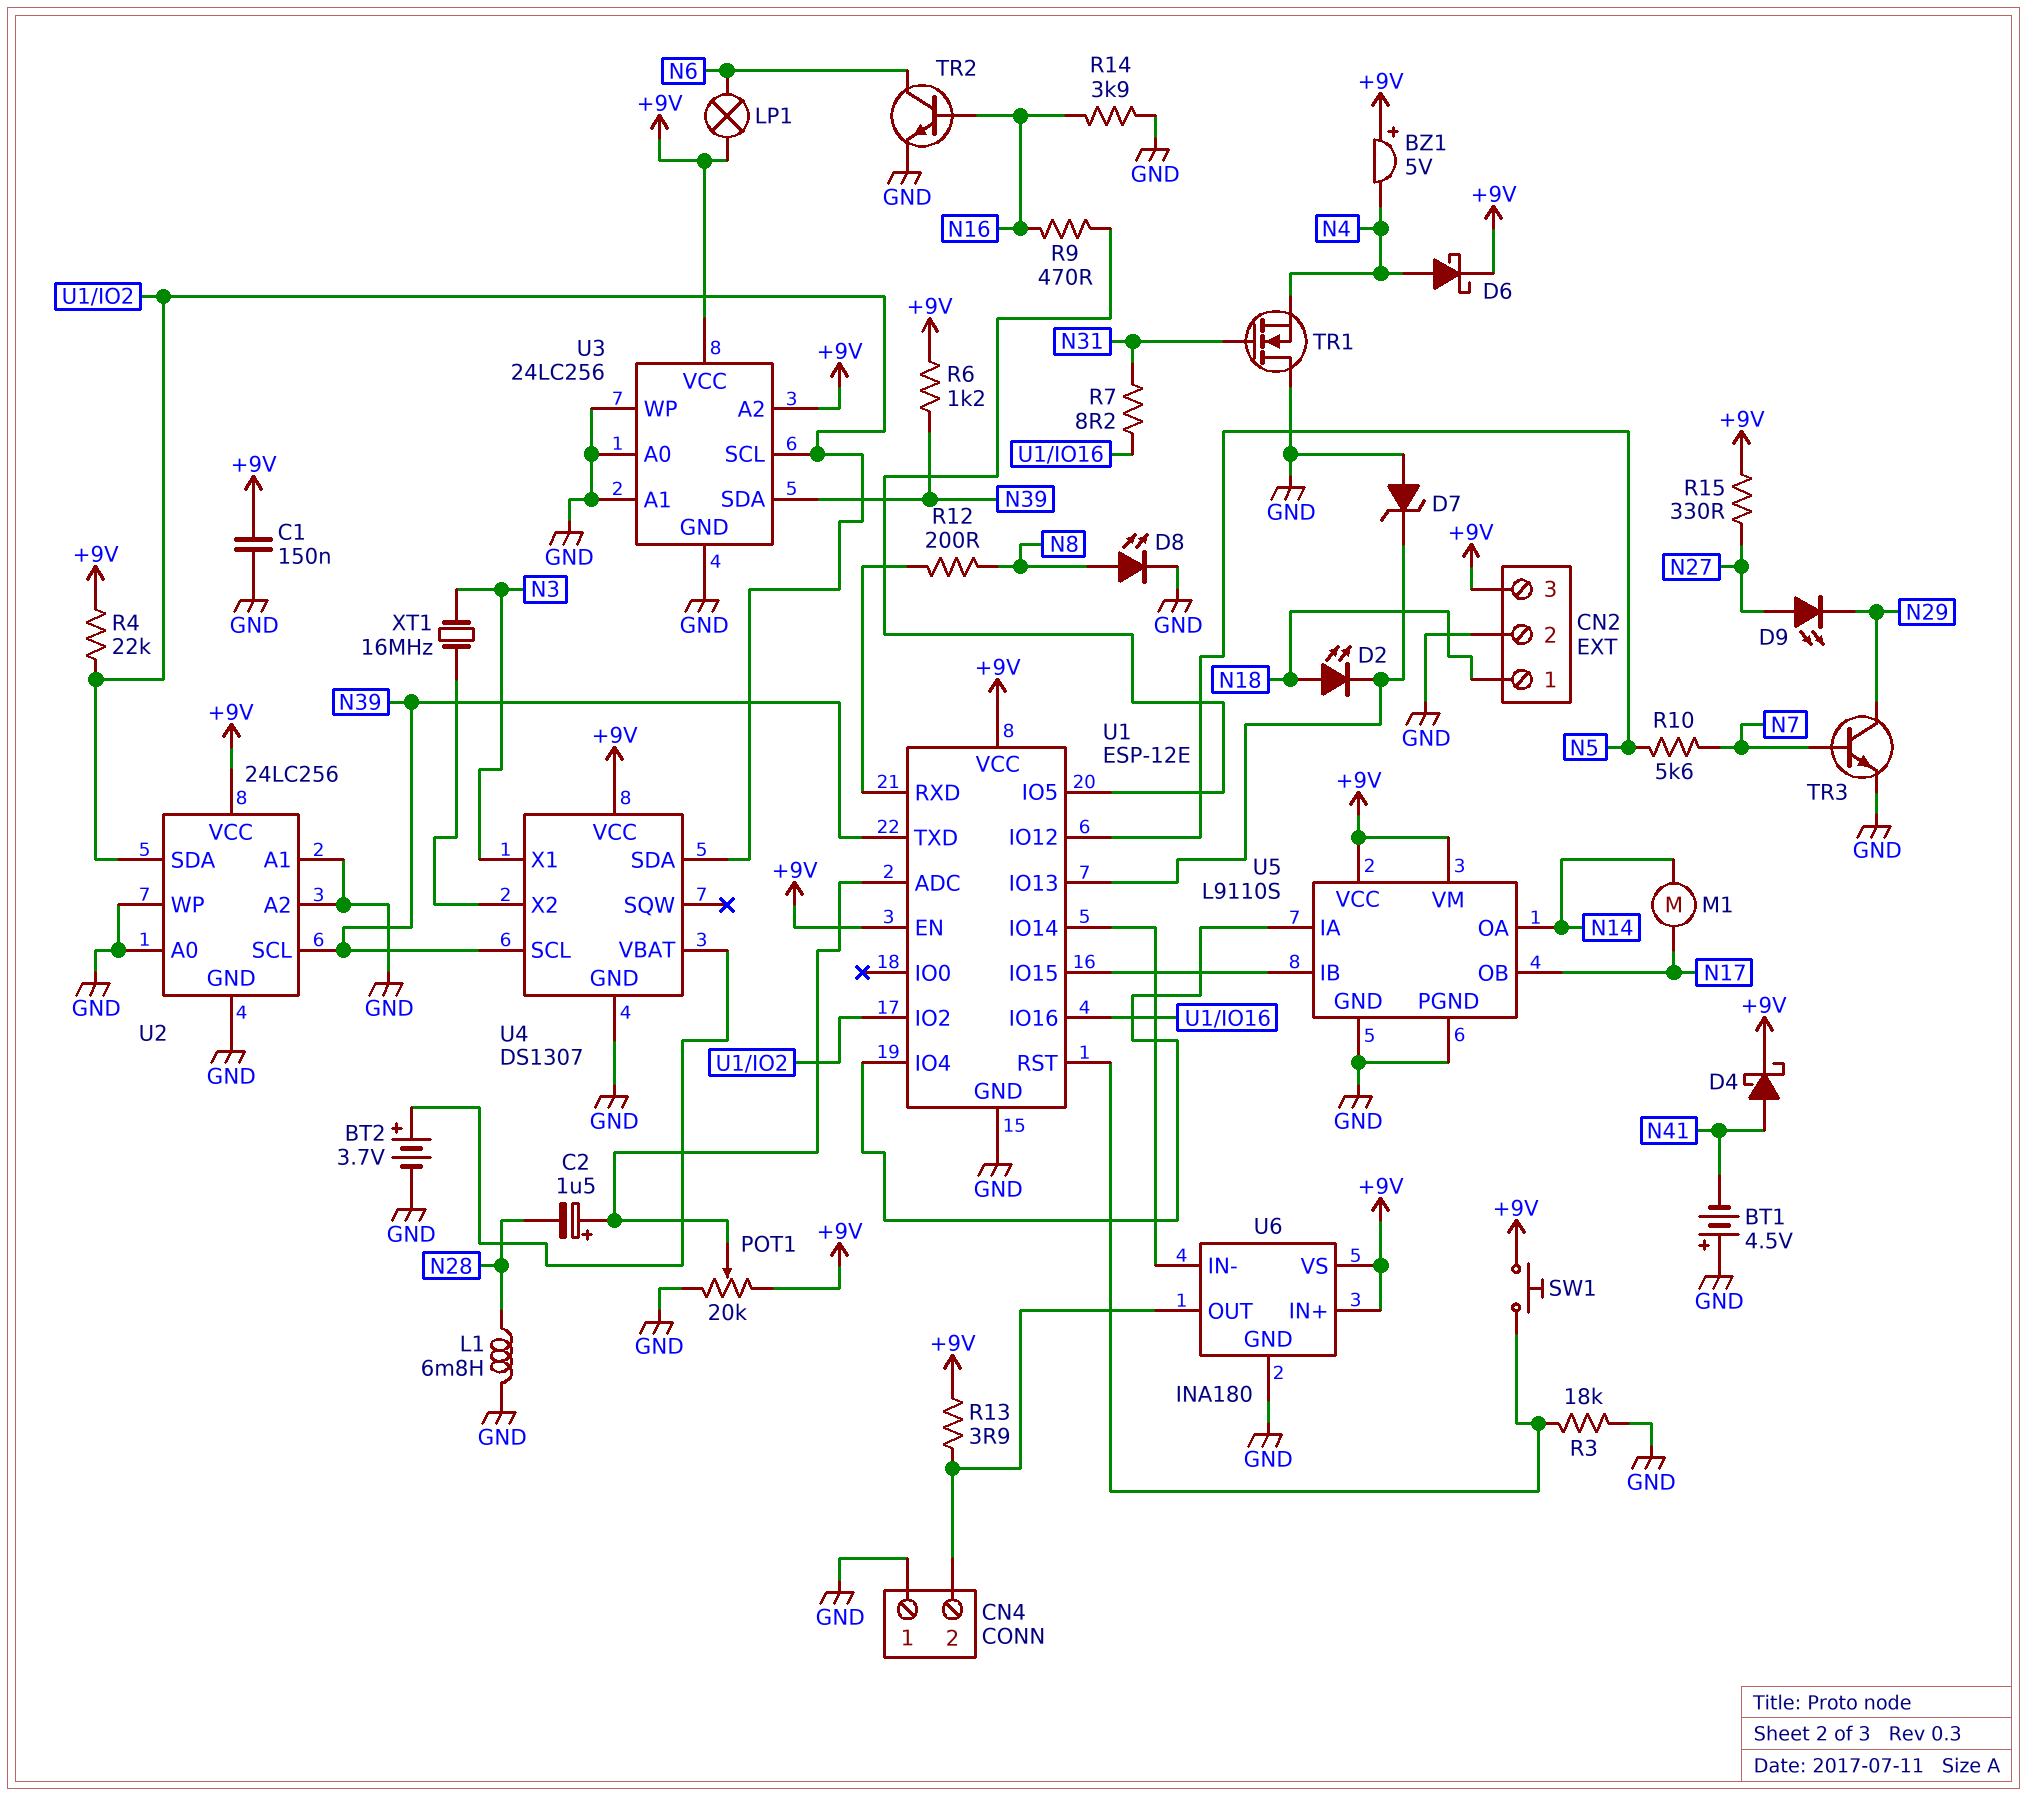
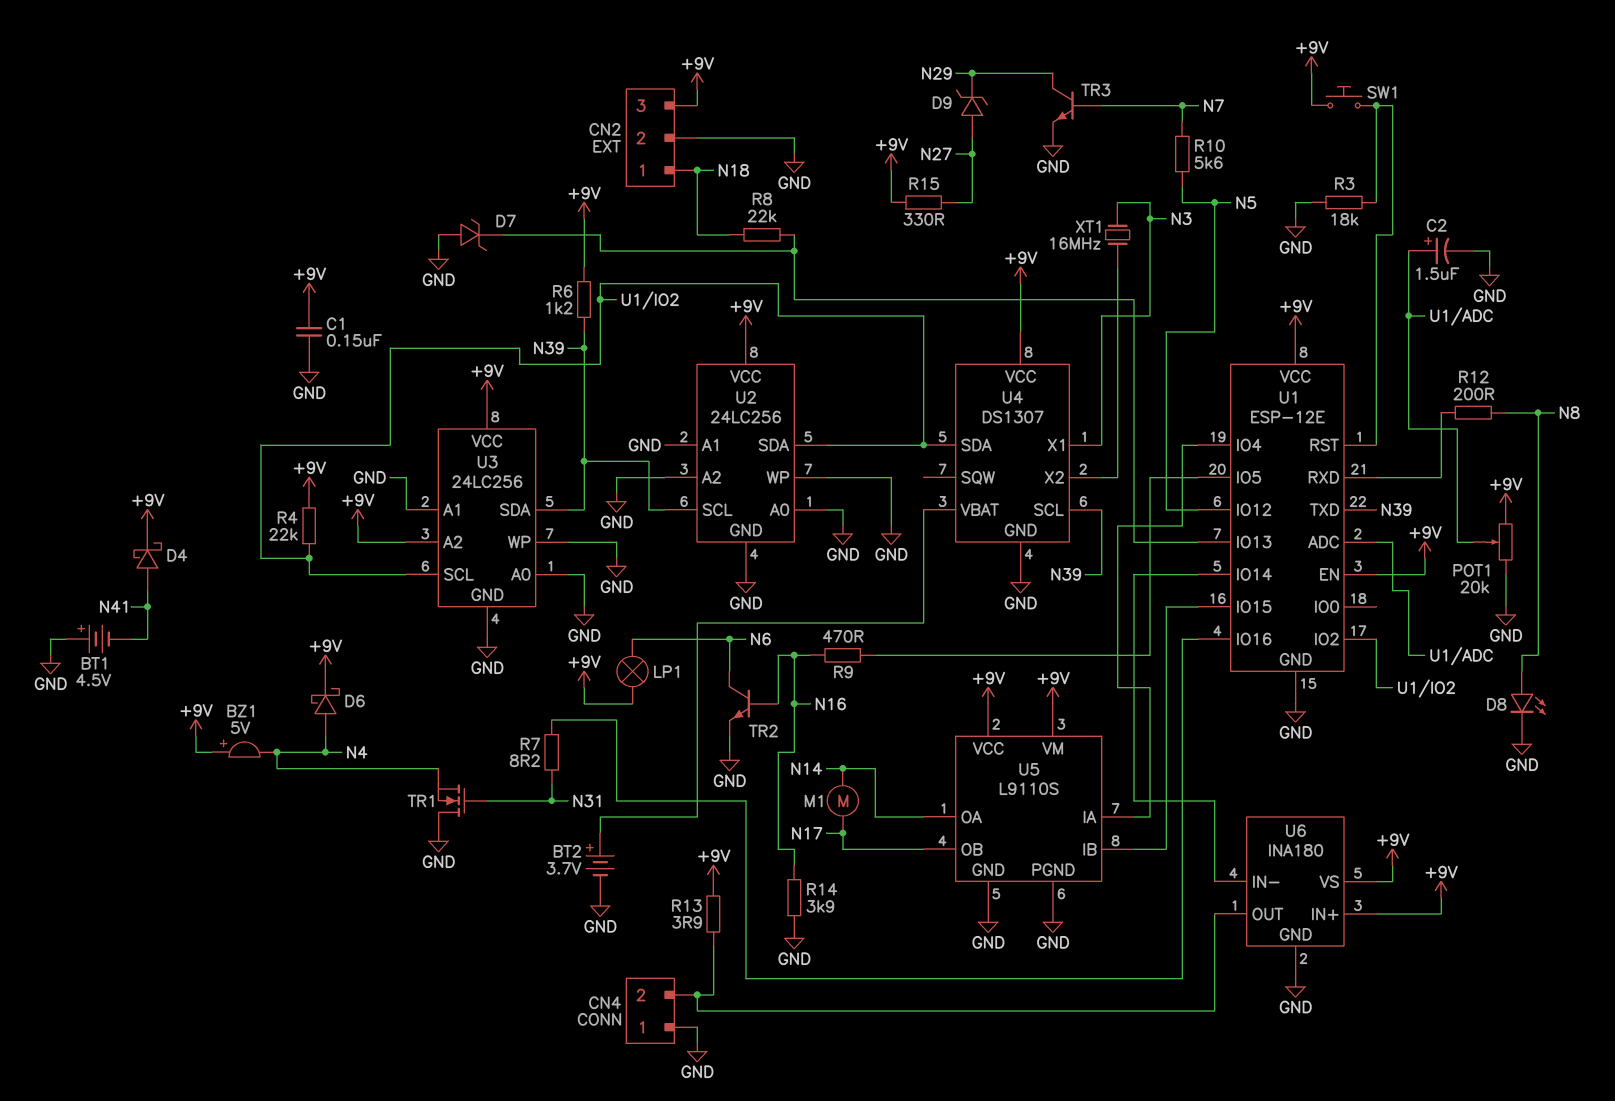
C2: 1.5uF (plus U1/ADC, minus N28) -> 1.5uF (plus U1/ADC, minus GND)
D2: LED (A N18, K U1/IO13) -> none
D9: LED (A N27, K N29) -> zener (A N27, K N29)
L1: 6.8mH (GND, N28) -> none
R8: none -> 22k (N18, U1/IO13)

